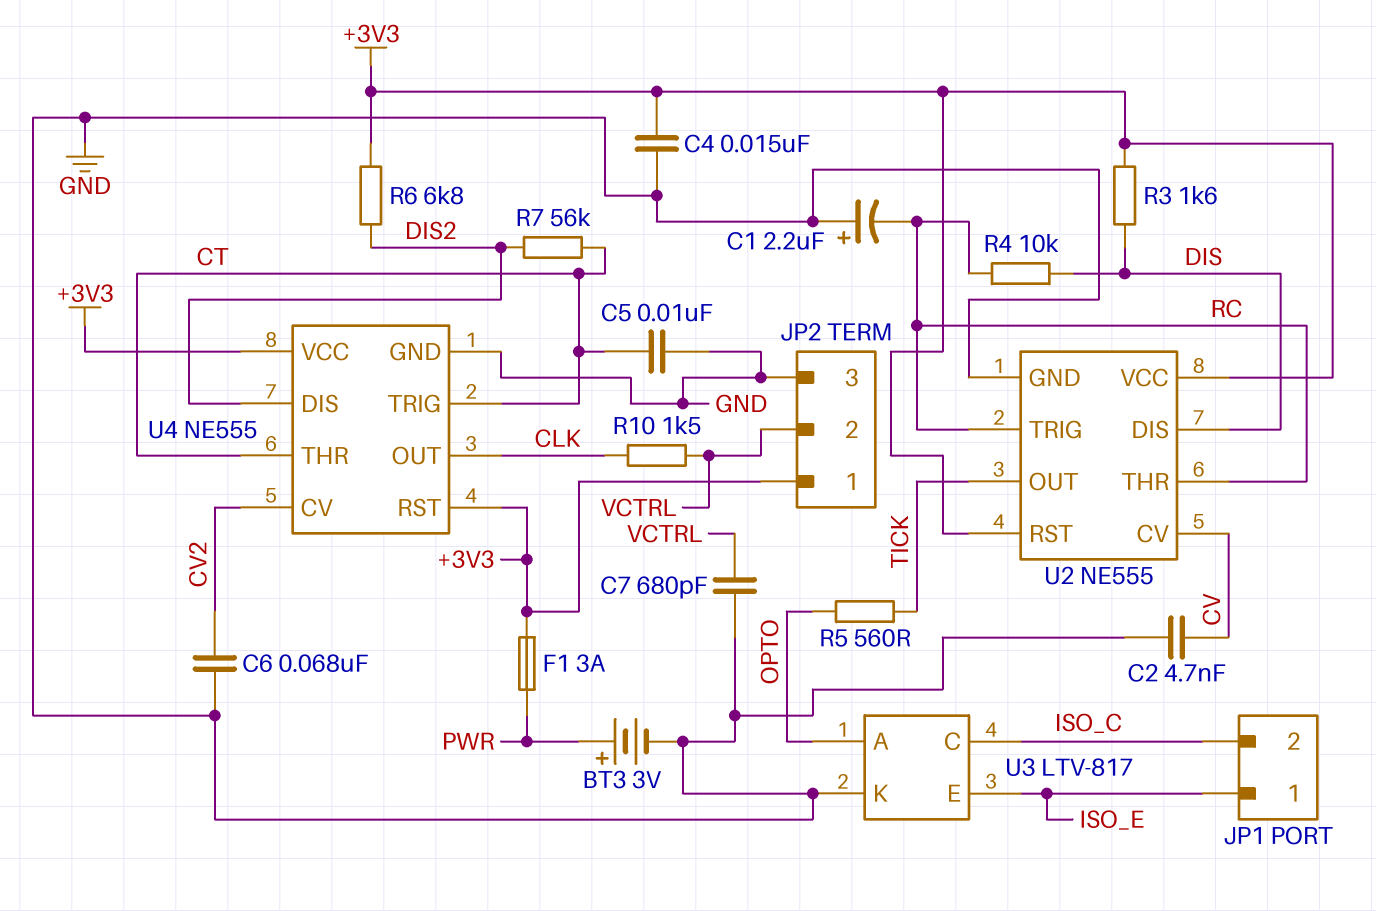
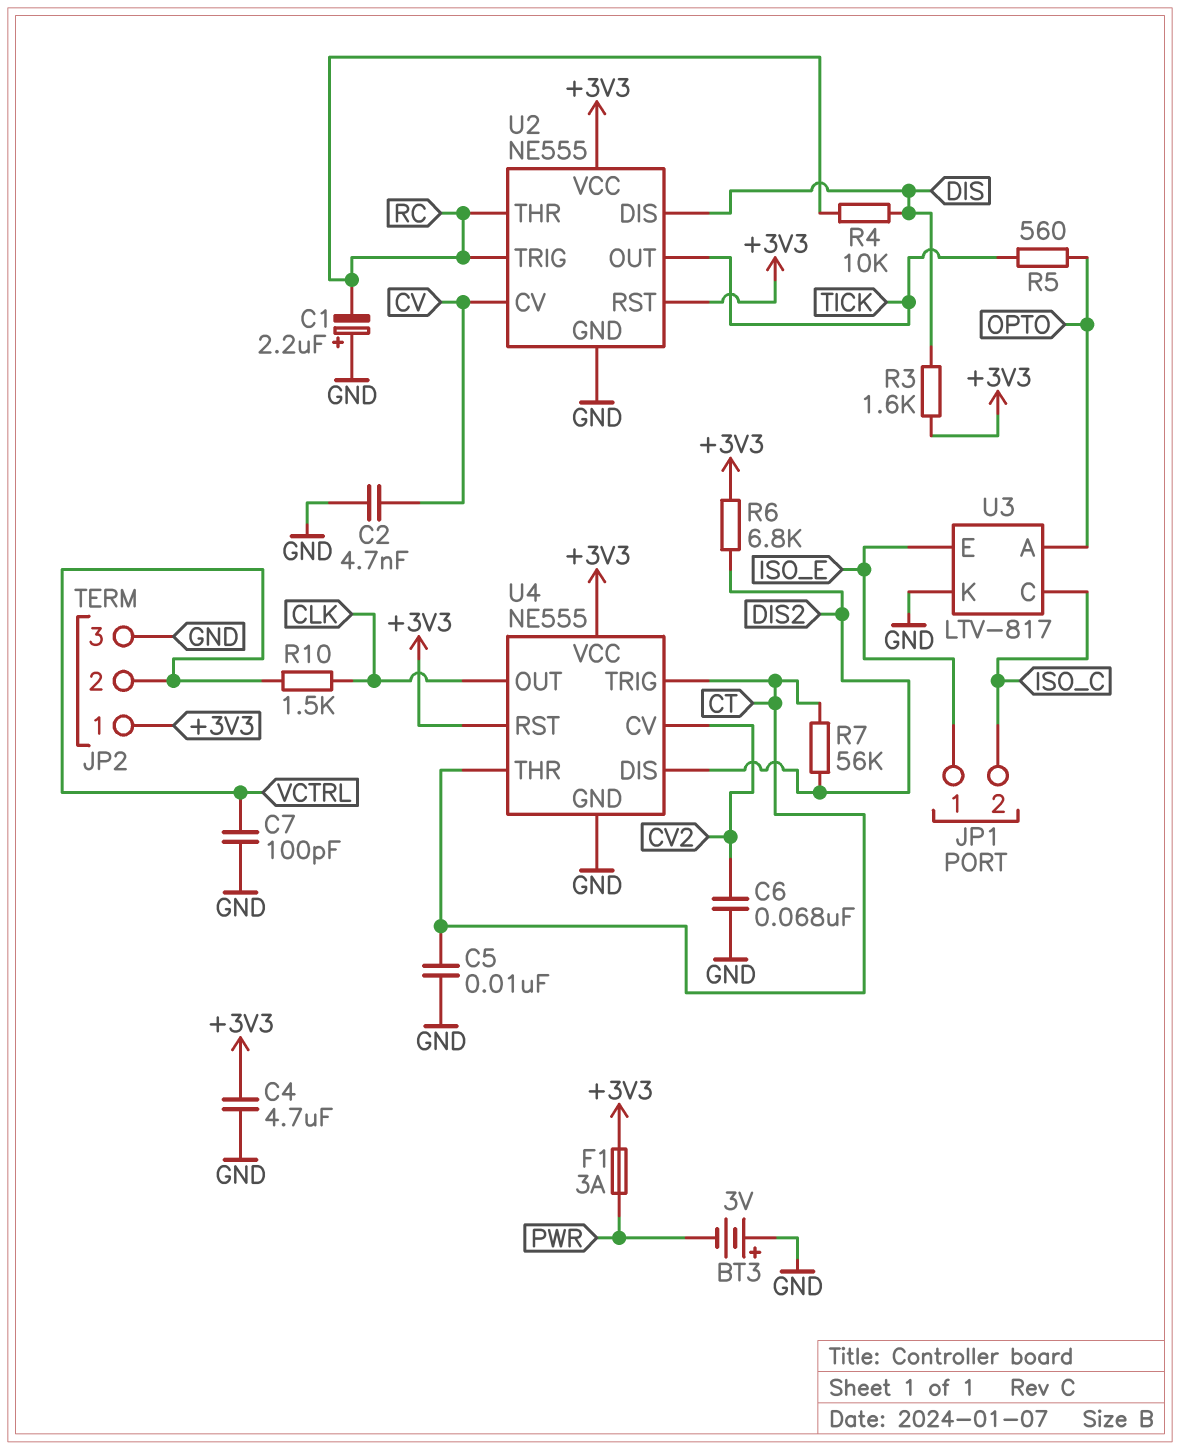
BT3: 3V (plus PWR, minus GND) -> 3V (plus GND, minus PWR)
C4: 15nF (+3V3, GND) -> 4.7uF (+3V3, GND)
C7: 680pF (GND, VCTRL) -> 100pF (GND, VCTRL)

